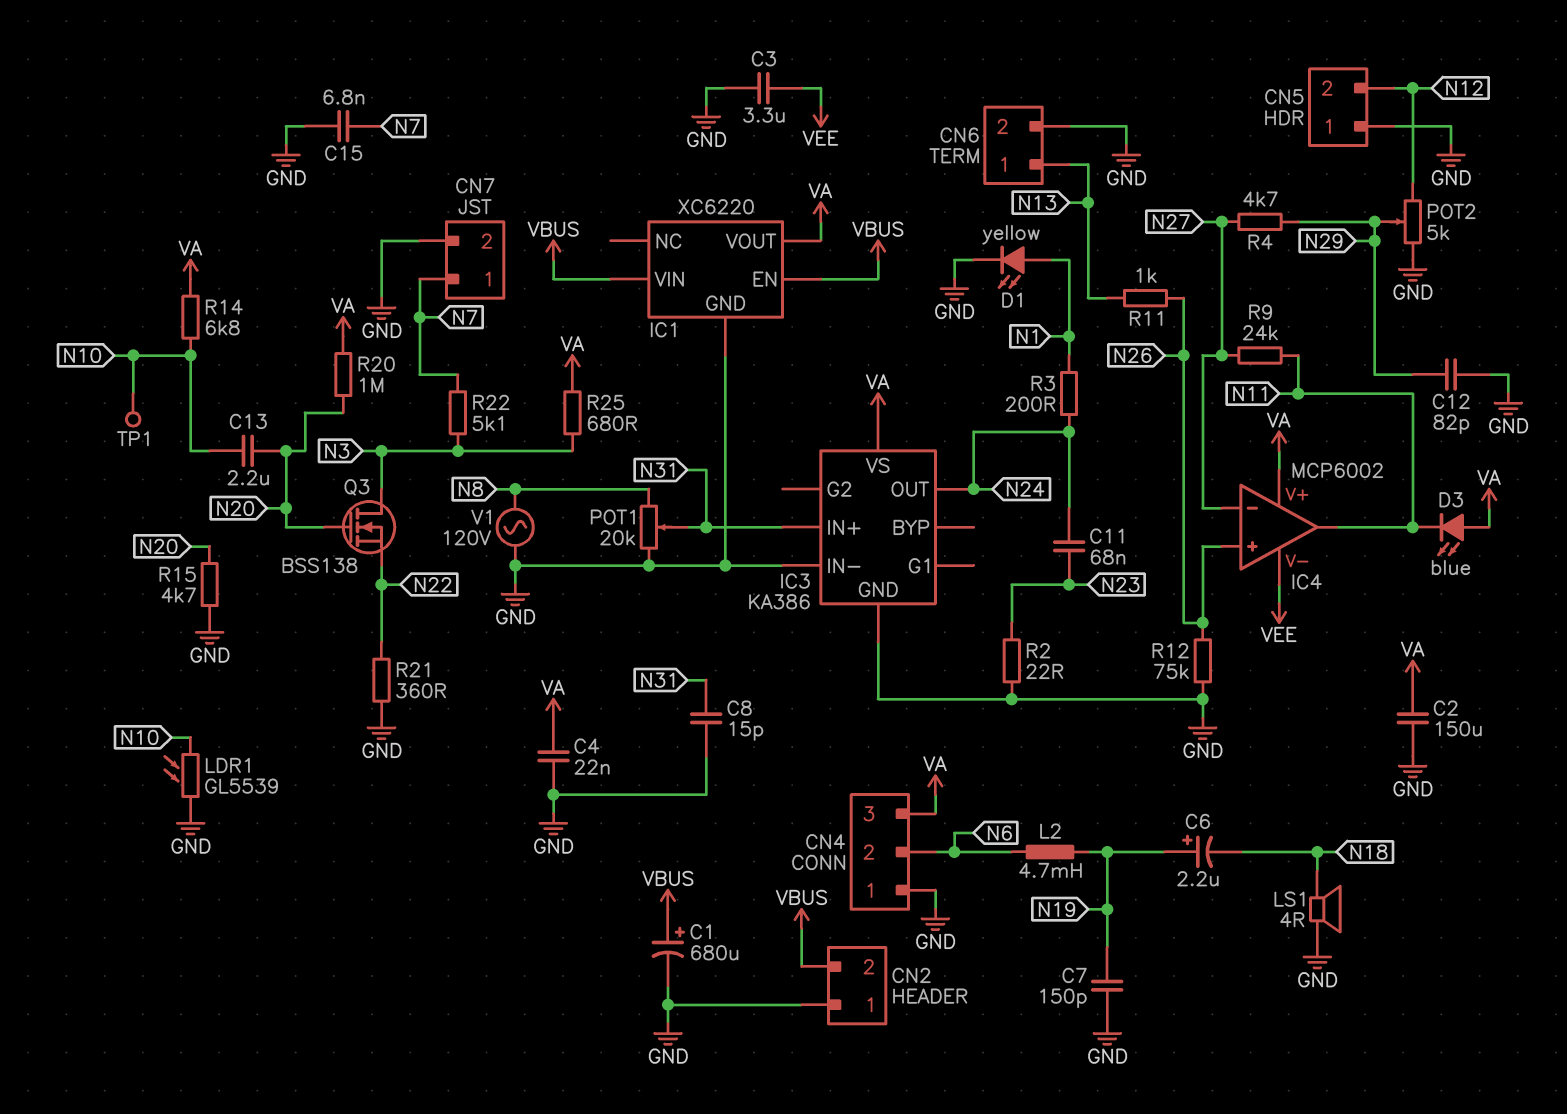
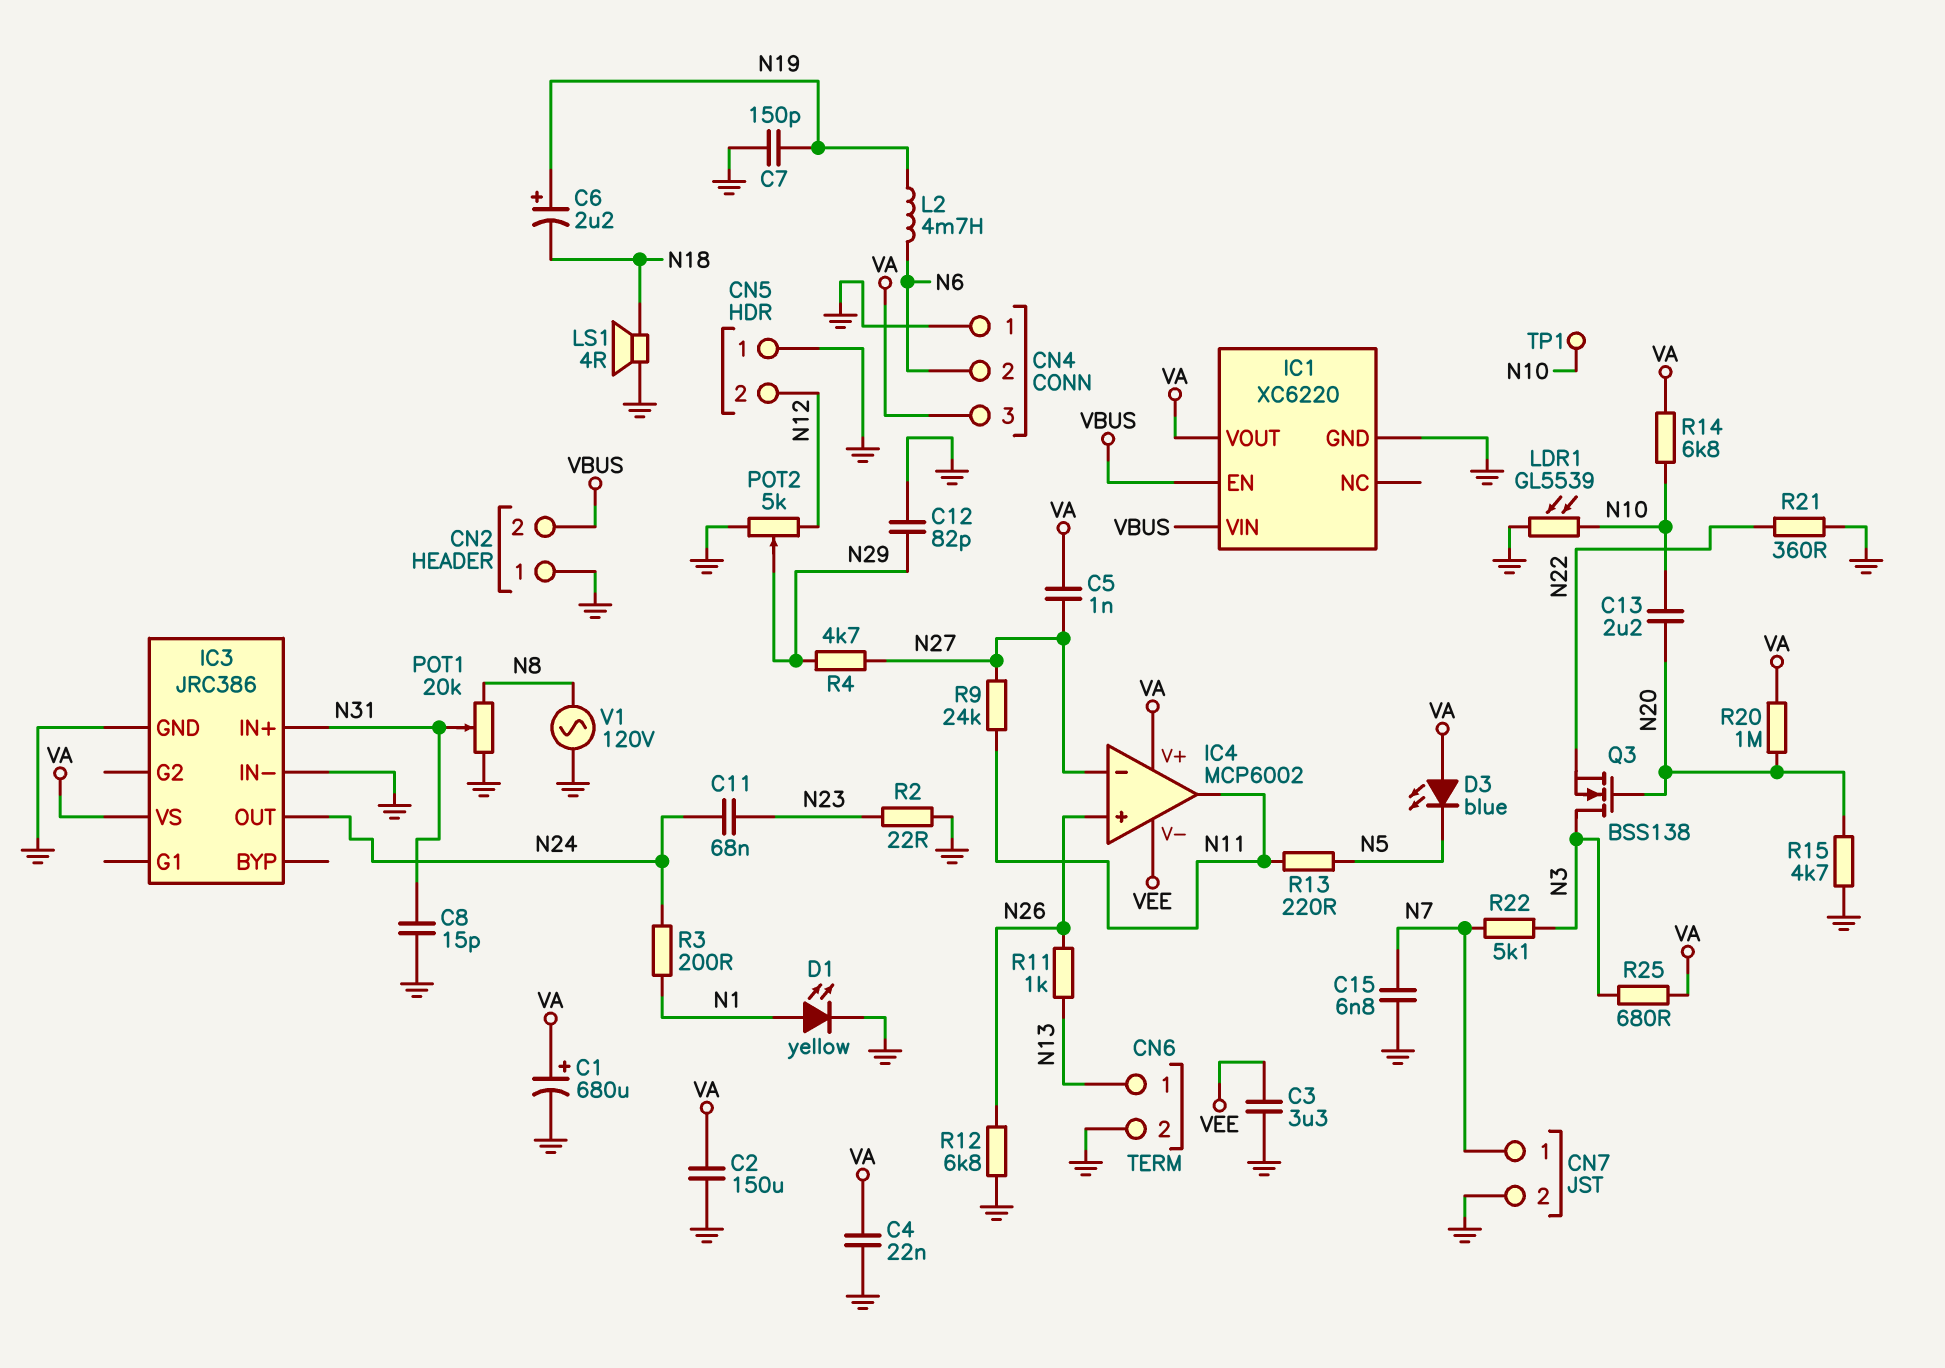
C1: 680uF (plus VBUS, minus GND) -> 680uF (plus VA, minus GND)
C5: none -> 1nF (N27, VA)
D3: LED blue (A VA, K N11) -> LED blue (A VA, K N5)
IC3: KA386 -> JRC386
R12: 75k (GND, N26) -> 6.8k (GND, N26)
R13: none -> 220 (N5, N11)

